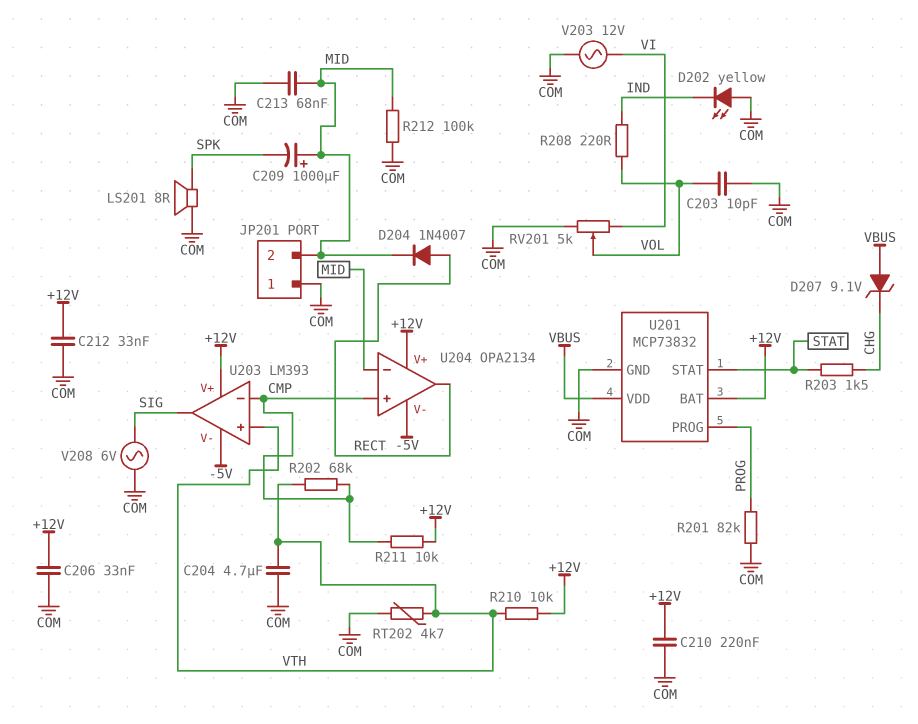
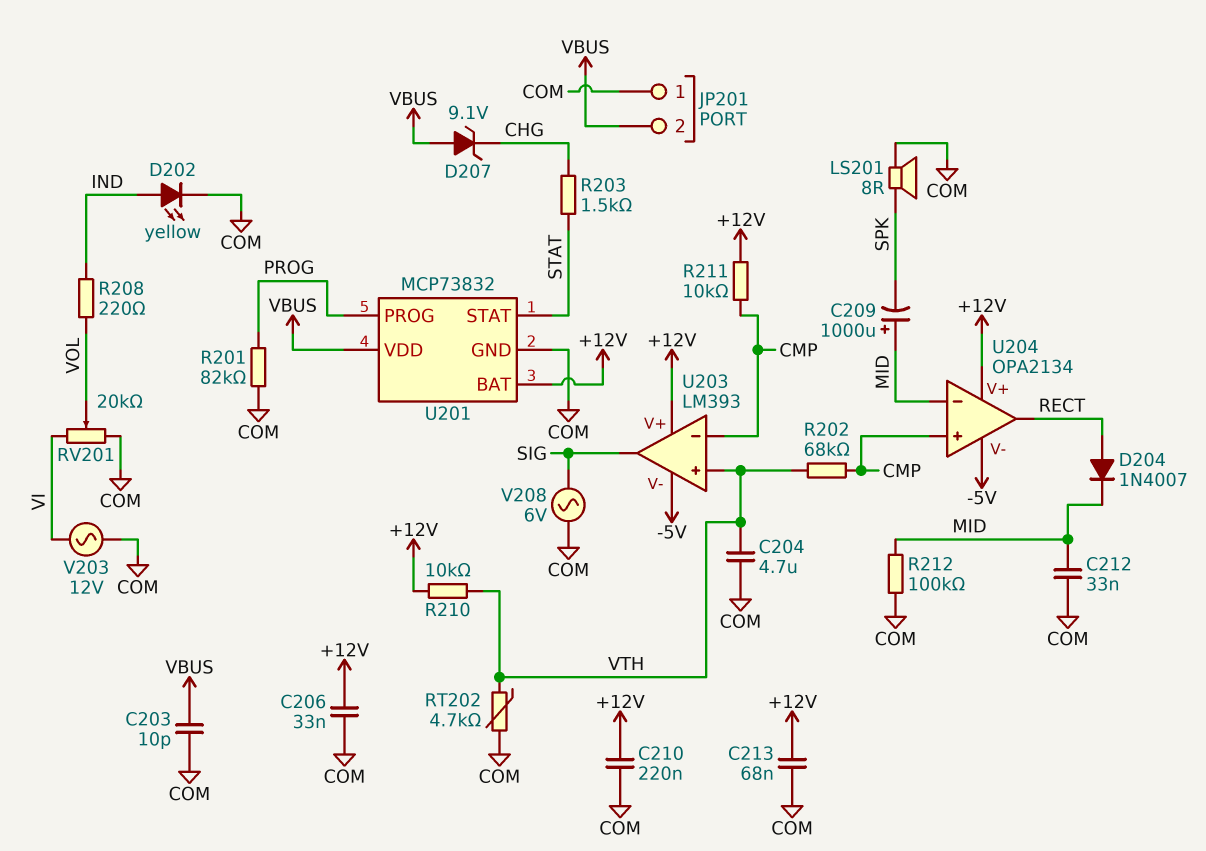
C203: 10pF (COM, VOL) -> 10pF (COM, VBUS)
C212: 33nF (+12V, COM) -> 33nF (COM, MID)
C213: 68nF (COM, MID) -> 68nF (+12V, COM)
D202: LED yellow (A COM, K IND) -> LED yellow (A IND, K COM)
JP201 pin 2: MID -> VBUS
RV201: 5k (COM, VI, wiper VOL) -> 20k (COM, VI, wiper VOL)

